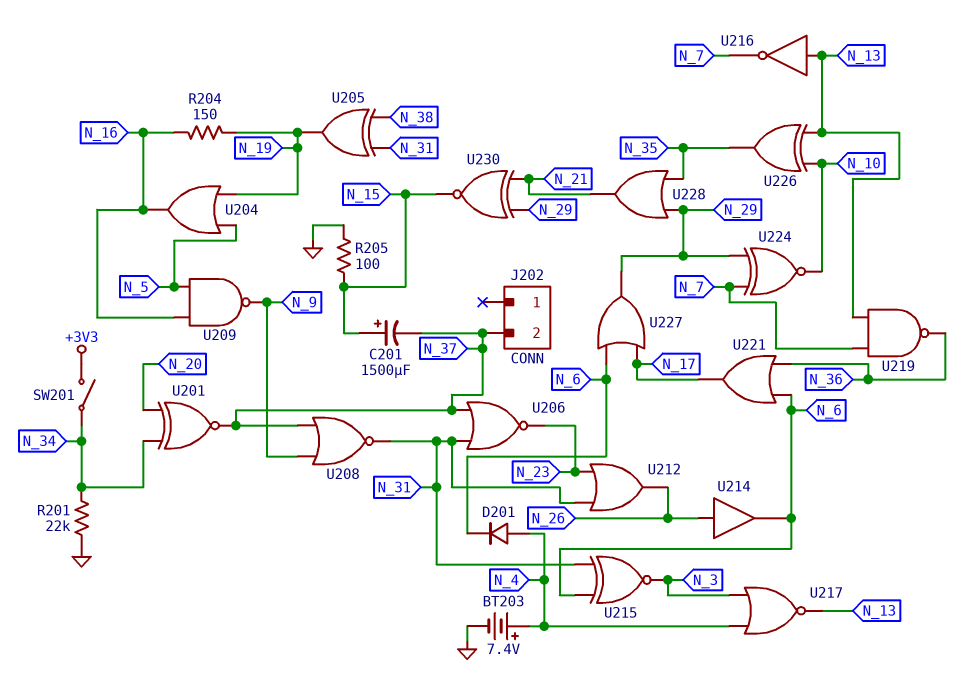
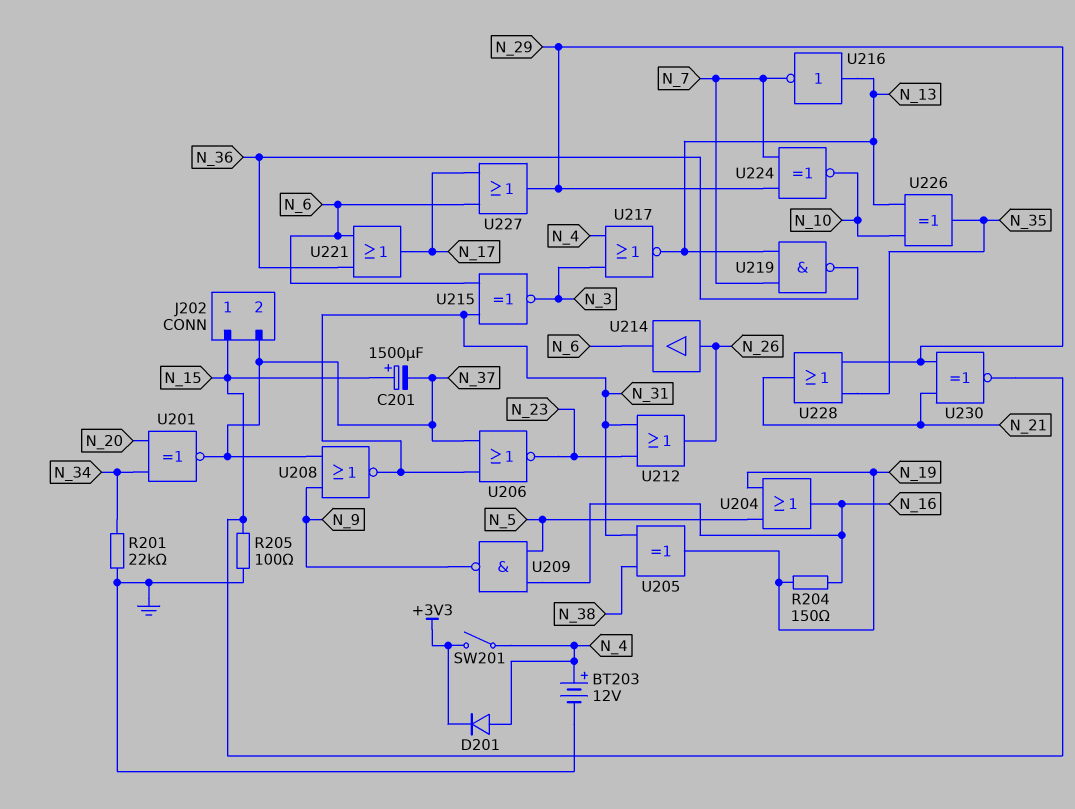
BT203: 7.4V (plus N_4, minus GND) -> 12V (plus N_4, minus GND)
D201: diode (A N_4, K N_6) -> diode (A N_4, K +3V3)
J202 pin 1: none -> N_15
SW201: switch (+3V3, N_34) -> switch (+3V3, N_4)

